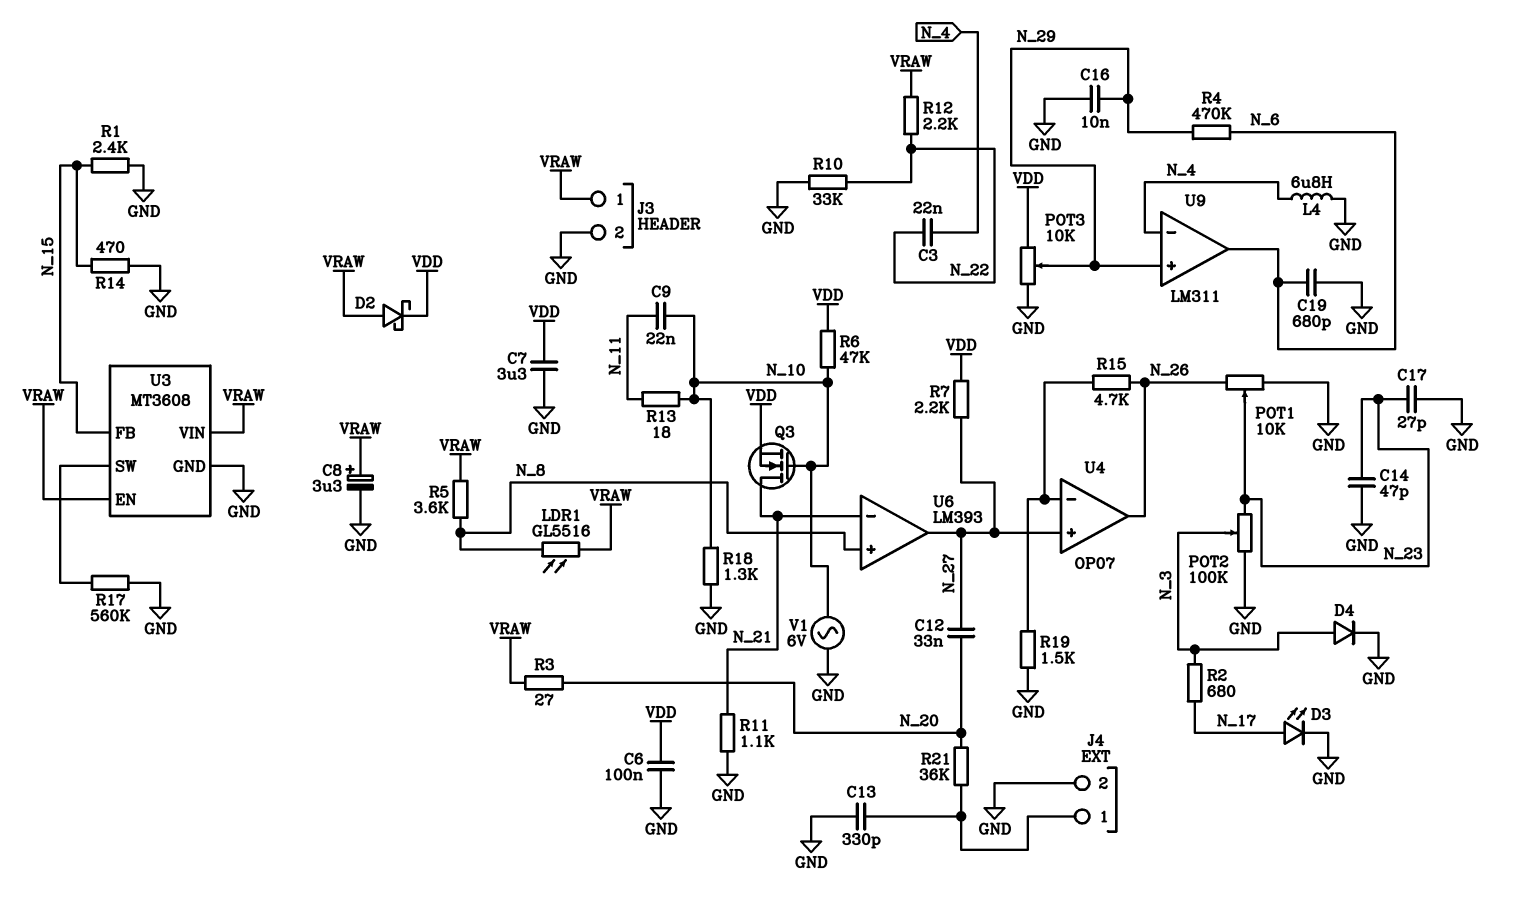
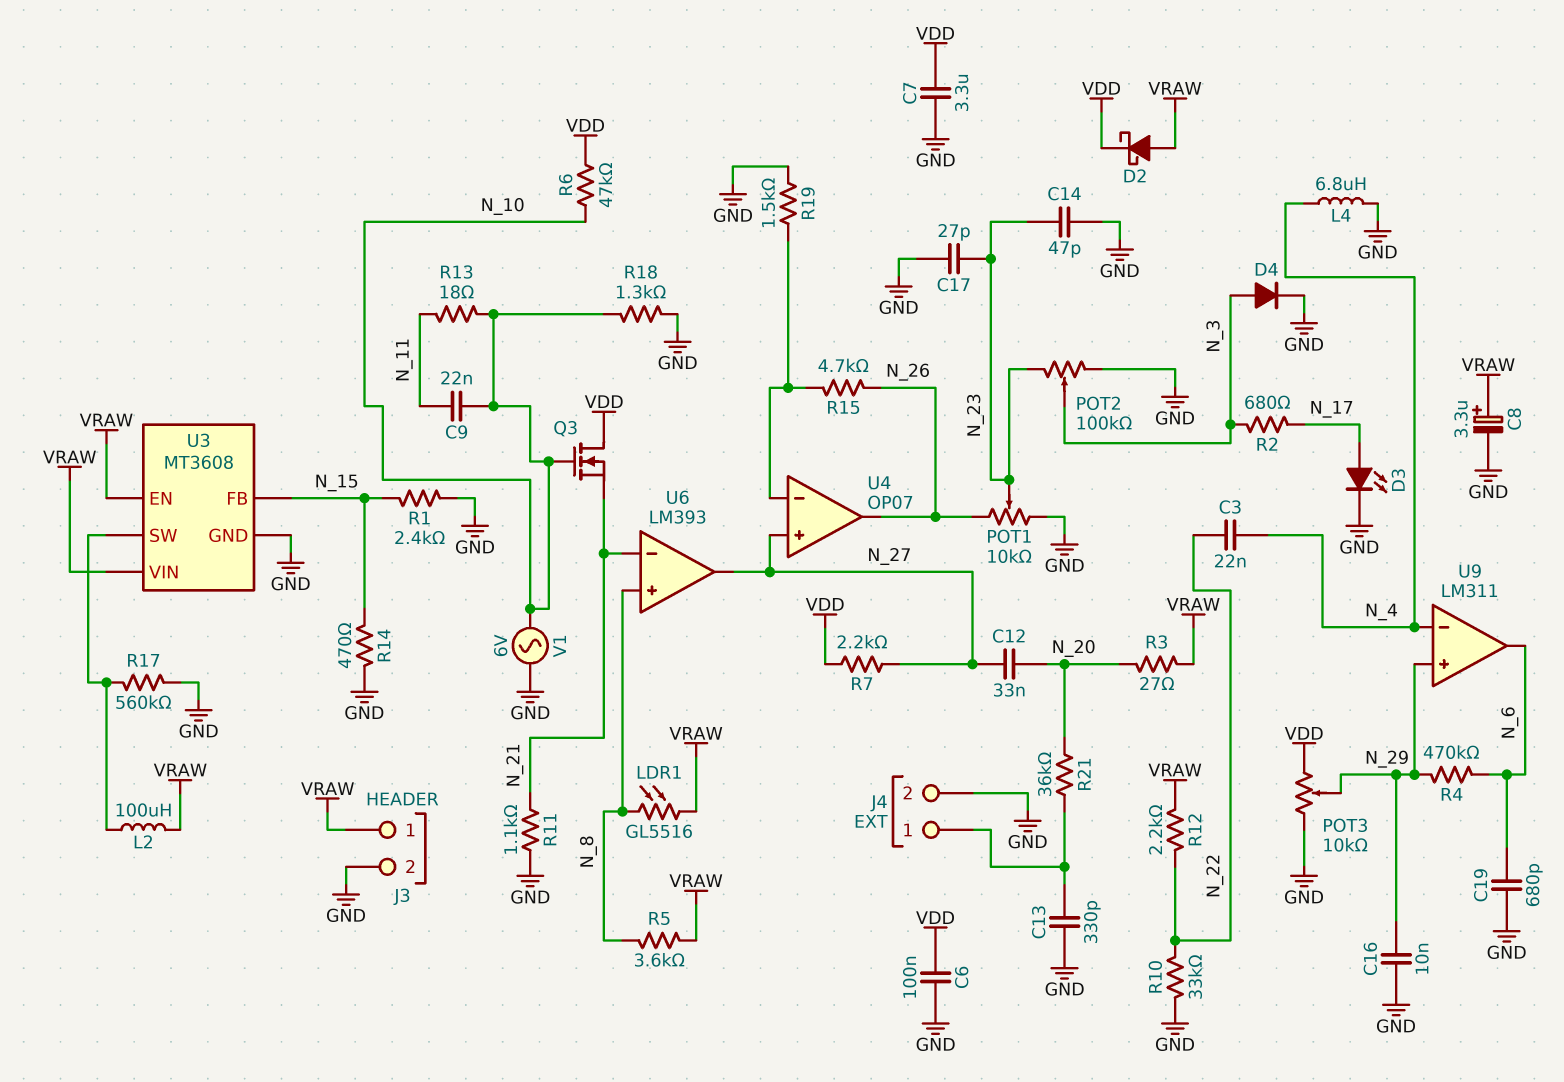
L2: none -> 100uH (U3/SW, VRAW)
Q3: NMOS (G N_10, D N_21, S VDD) -> NMOS (G N_10, D VDD, S N_21)

